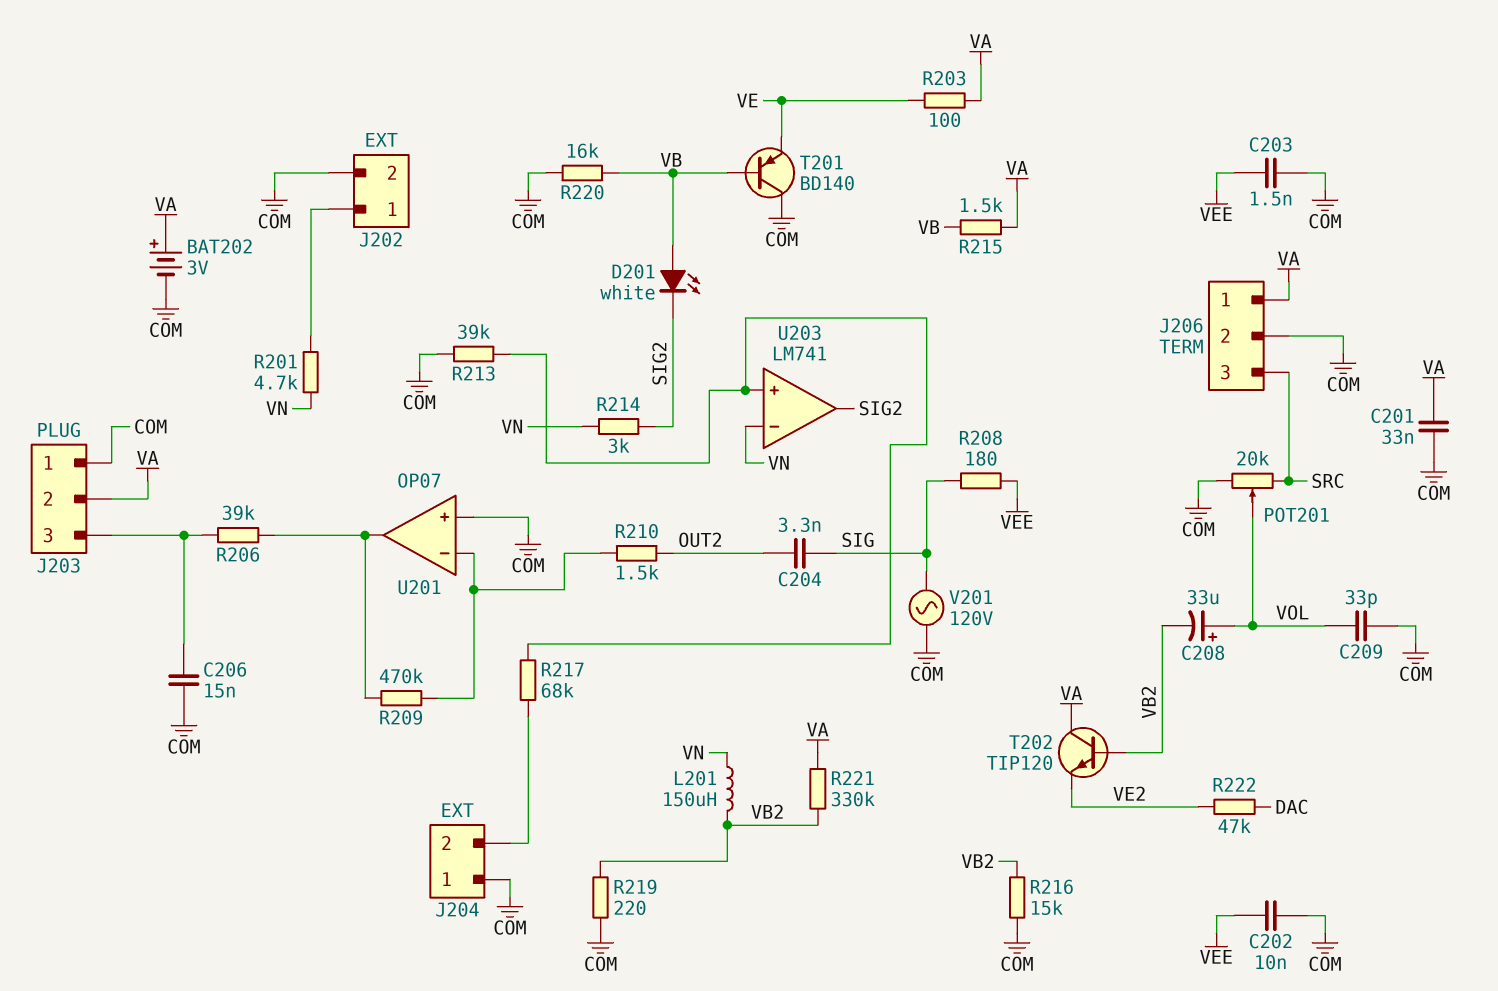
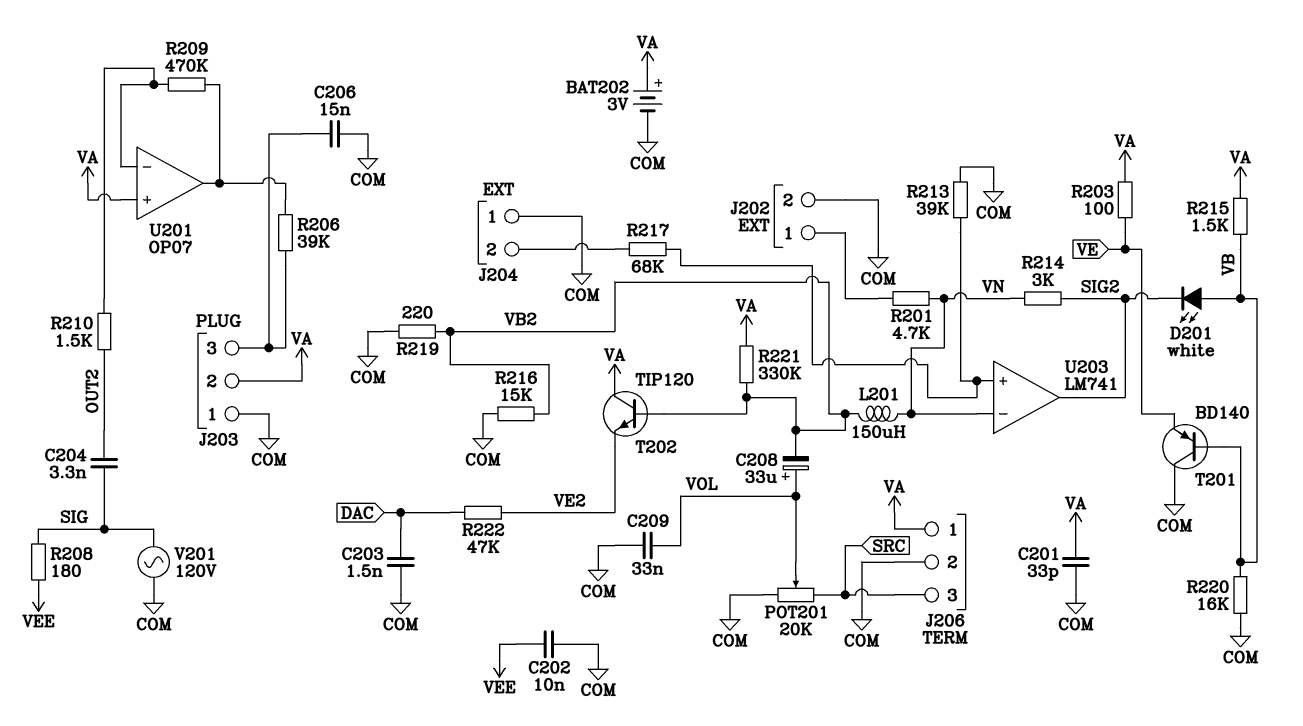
C201: 33nF (COM, VA) -> 33pF (COM, VA)
C203: 1.5nF (COM, VEE) -> 1.5nF (COM, DAC)
C209: 33pF (COM, VOL) -> 33nF (COM, VOL)
U201 pin in+: COM -> VA

